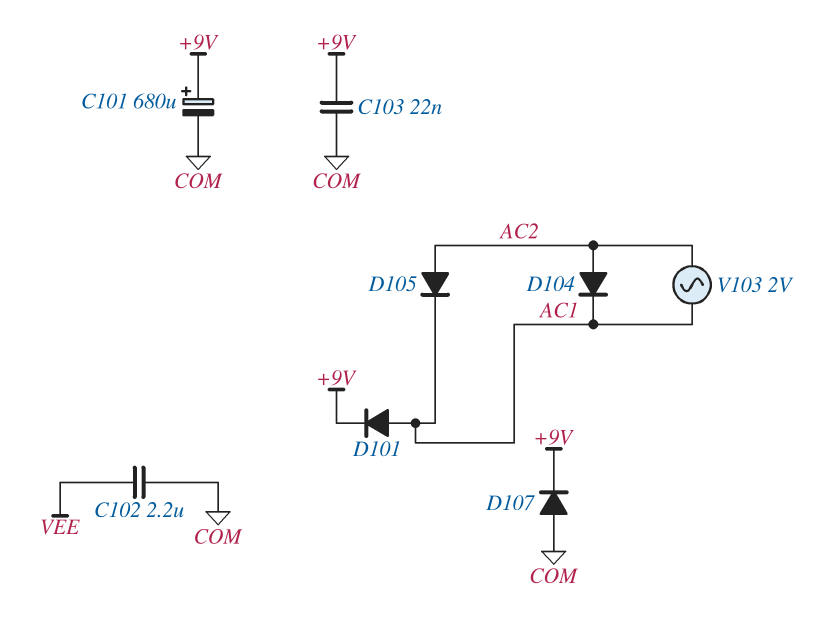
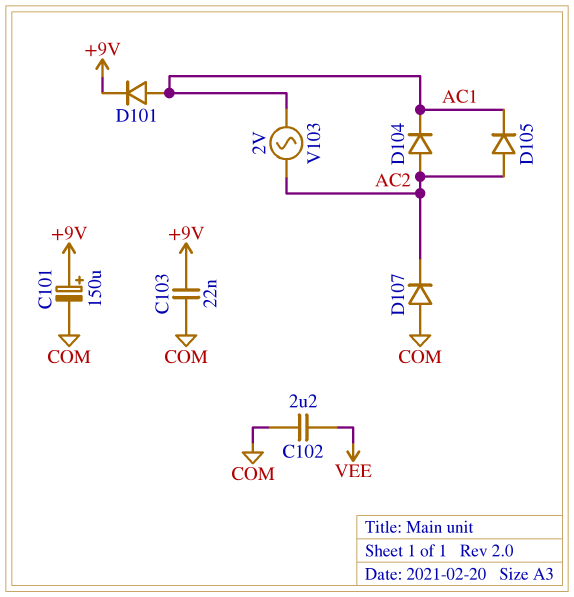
C101: 680uF (plus +9V, minus COM) -> 150uF (plus +9V, minus COM)
D107: diode (A COM, K +9V) -> diode (A COM, K AC2)

